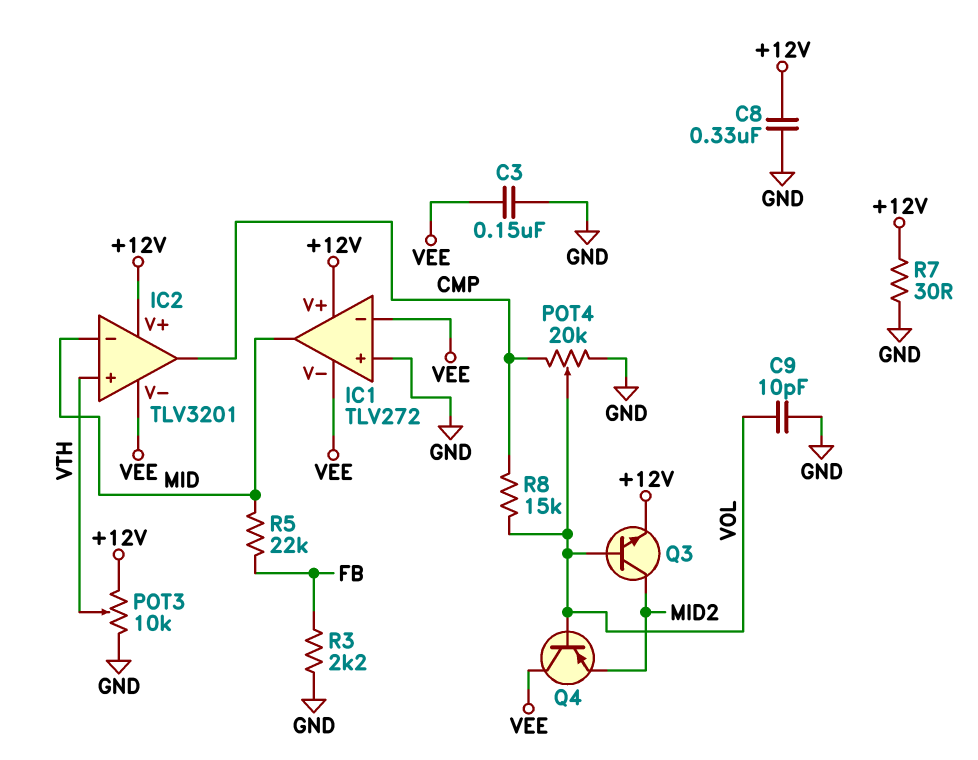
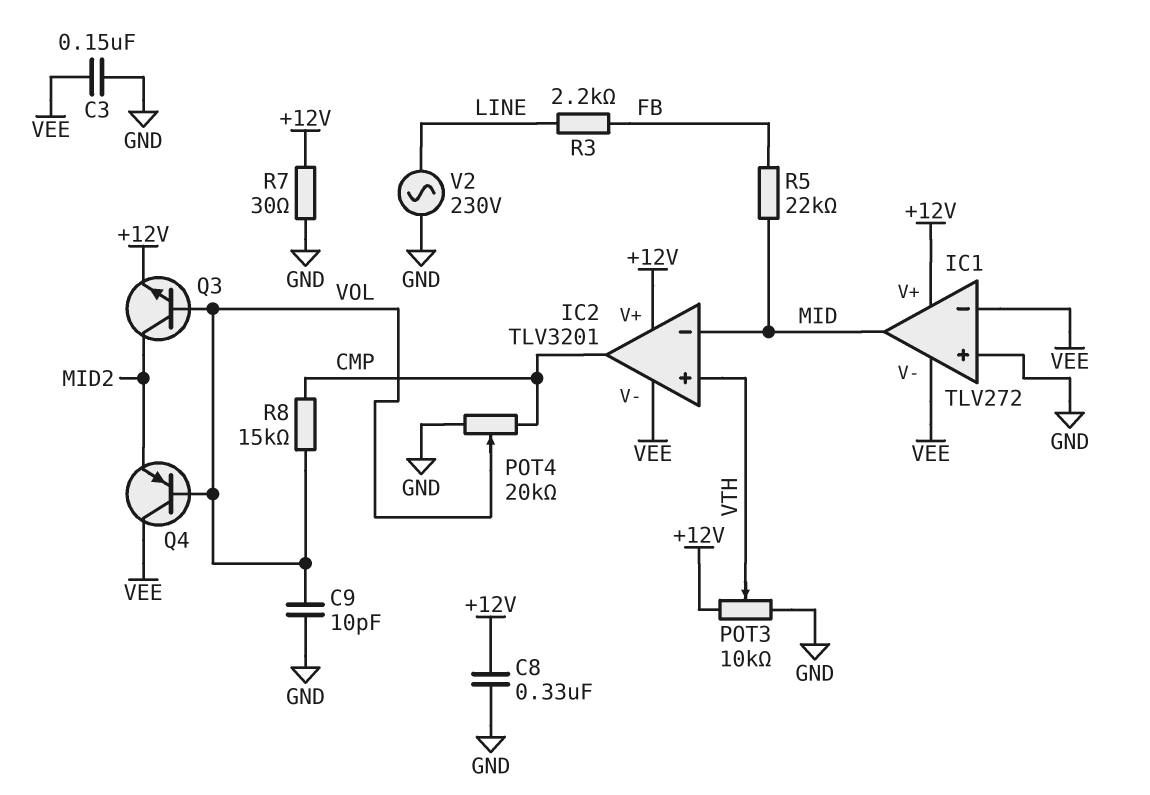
R3: 2.2k (FB, GND) -> 2.2k (FB, LINE)
V2: none -> AC 230V (GND, LINE)

